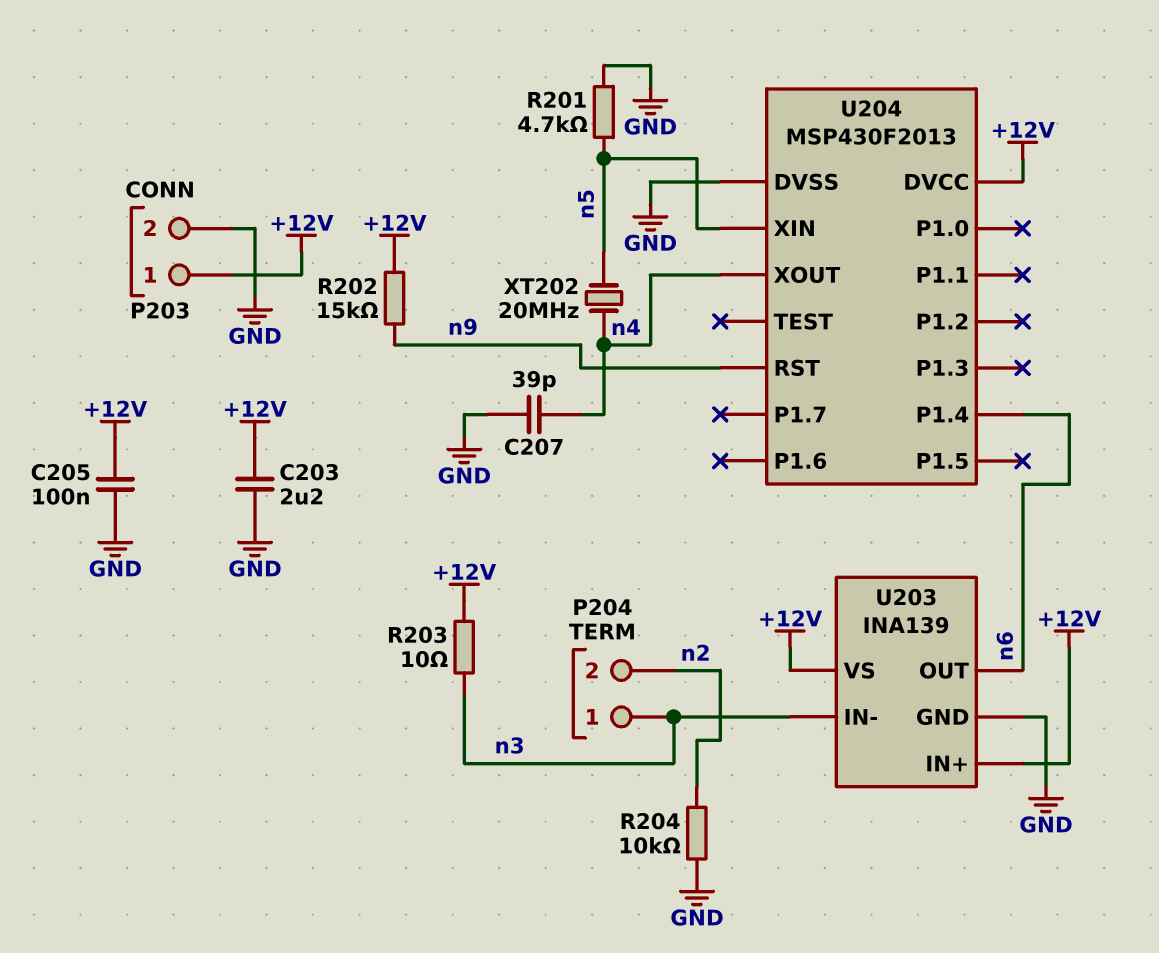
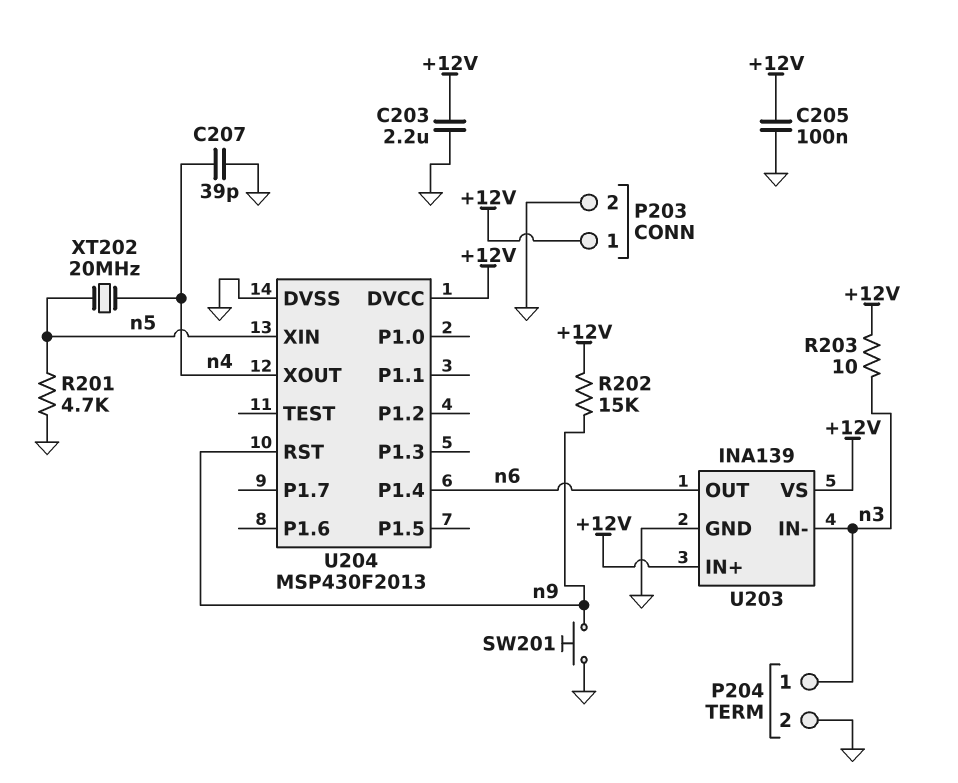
P204 pin 2: n2 -> GND
R204: 10k (GND, n2) -> none
SW201: none -> button (GND, n9)

